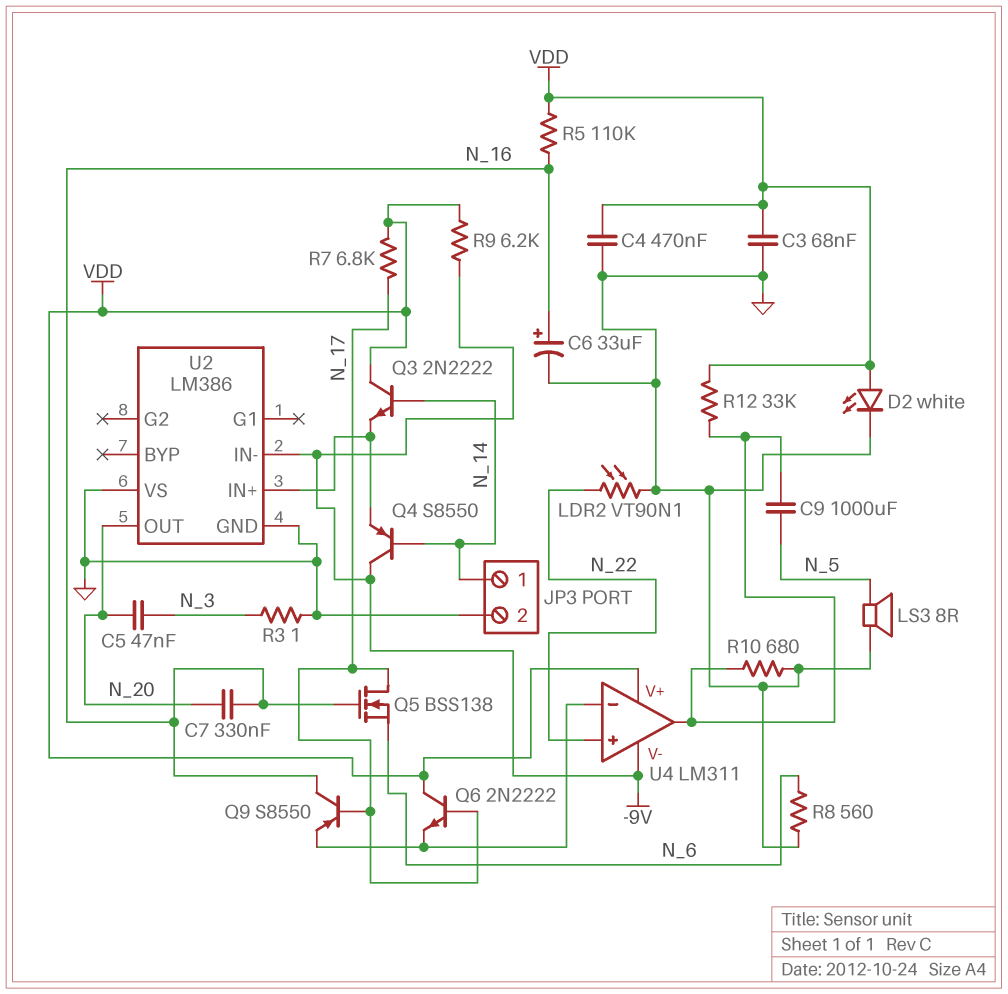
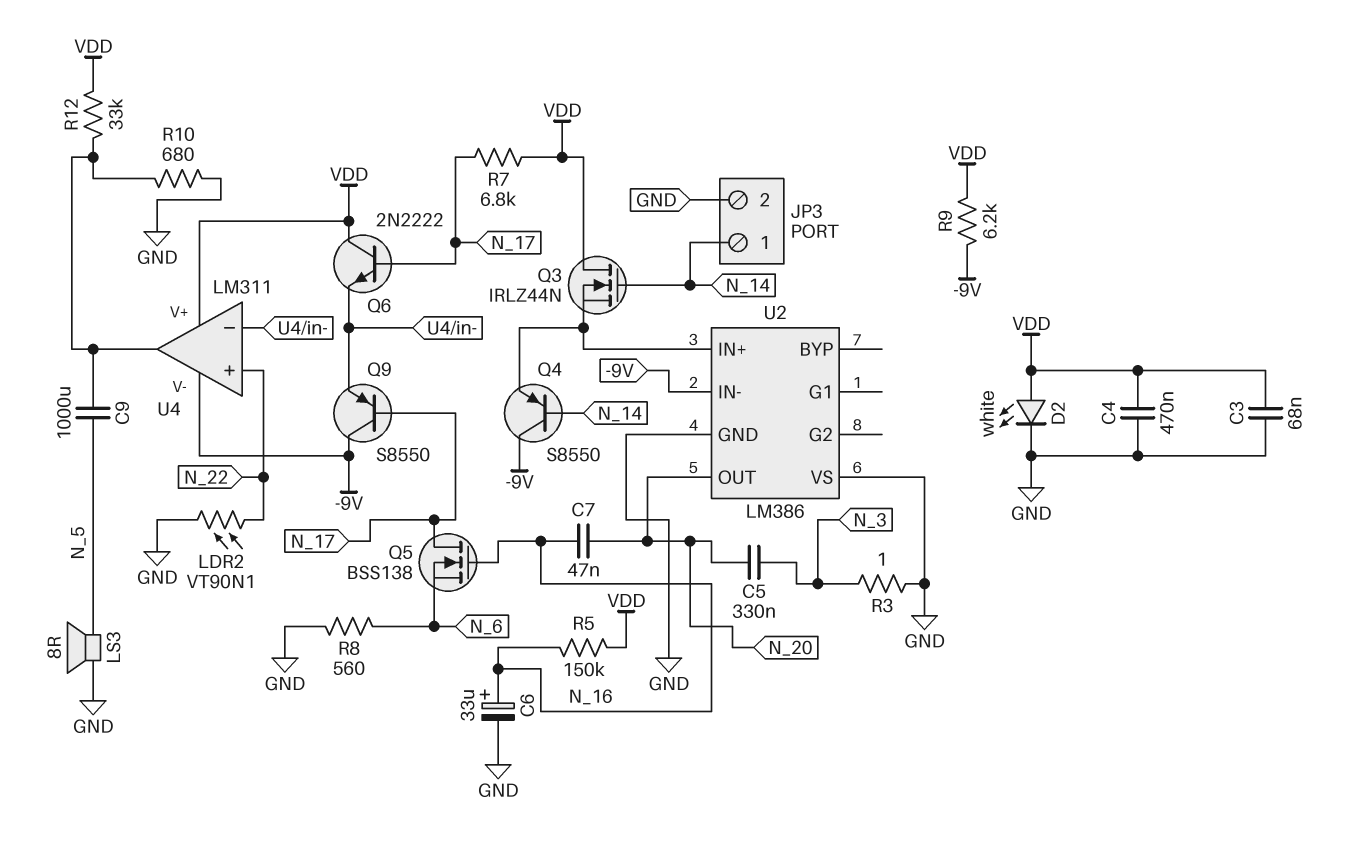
C5: 47nF (N_3, N_20) -> 330nF (N_3, N_20)
C7: 330nF (N_16, N_20) -> 47nF (N_16, N_20)
Q3: NPN 2N2222 (B N_14, C VDD, E U2/IN+) -> NMOS IRLZ44N (G N_14, D VDD, S U2/IN+)
Q9: PNP S8550 (B N_17, C N_16, E U4/in-) -> PNP S8550 (B N_17, C -9V, E U4/in-)
R5: 110k (N_16, VDD) -> 150k (N_16, VDD)

